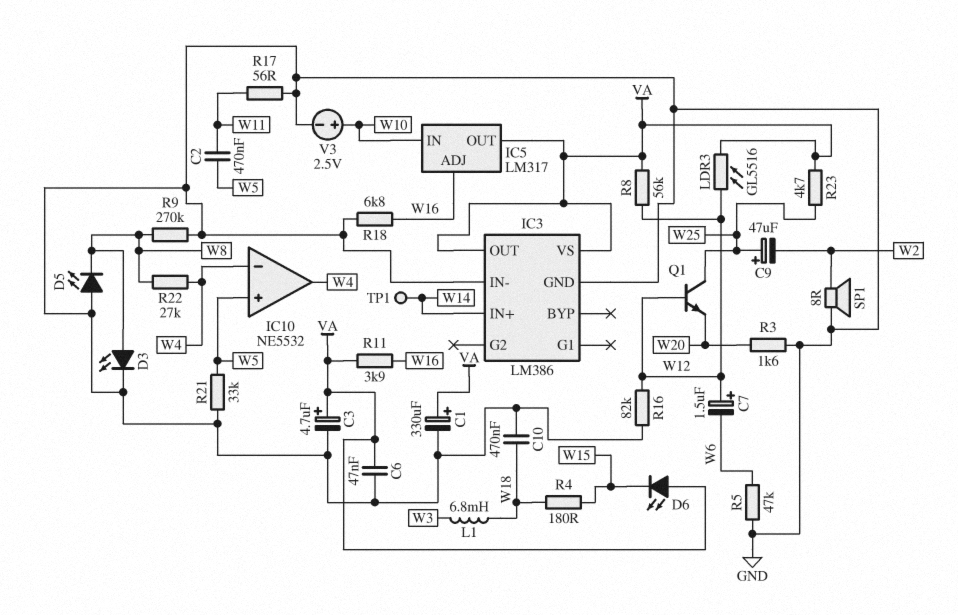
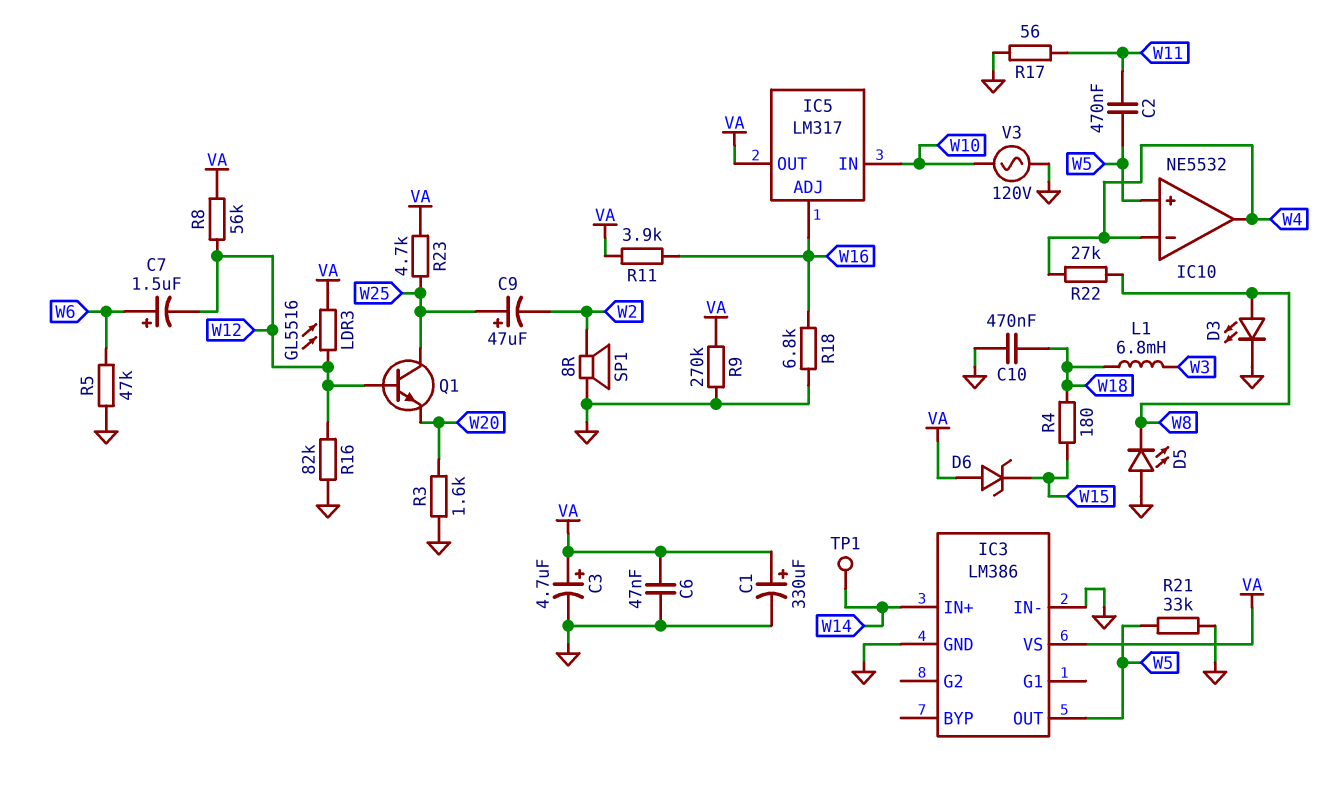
C7: 1.5uF (plus W12, minus W6) -> 1.5uF (plus W6, minus W12)
D6: LED (A VA, K W15) -> zener (A VA, K W15)
IC3 pin OUT: VA -> W5
R9: 270k (GND, W8) -> 270k (GND, VA)
V3: 2.5V (plus W10, minus GND) -> AC 120V (GND, W10)

